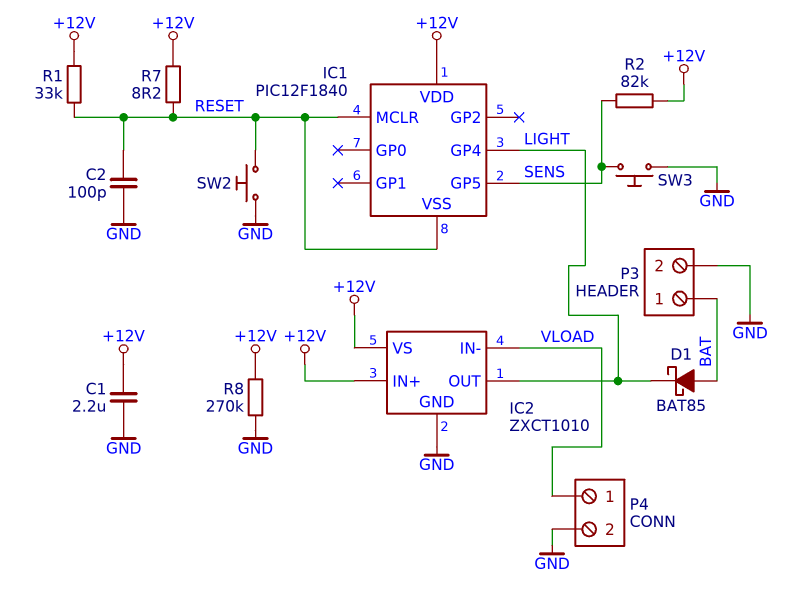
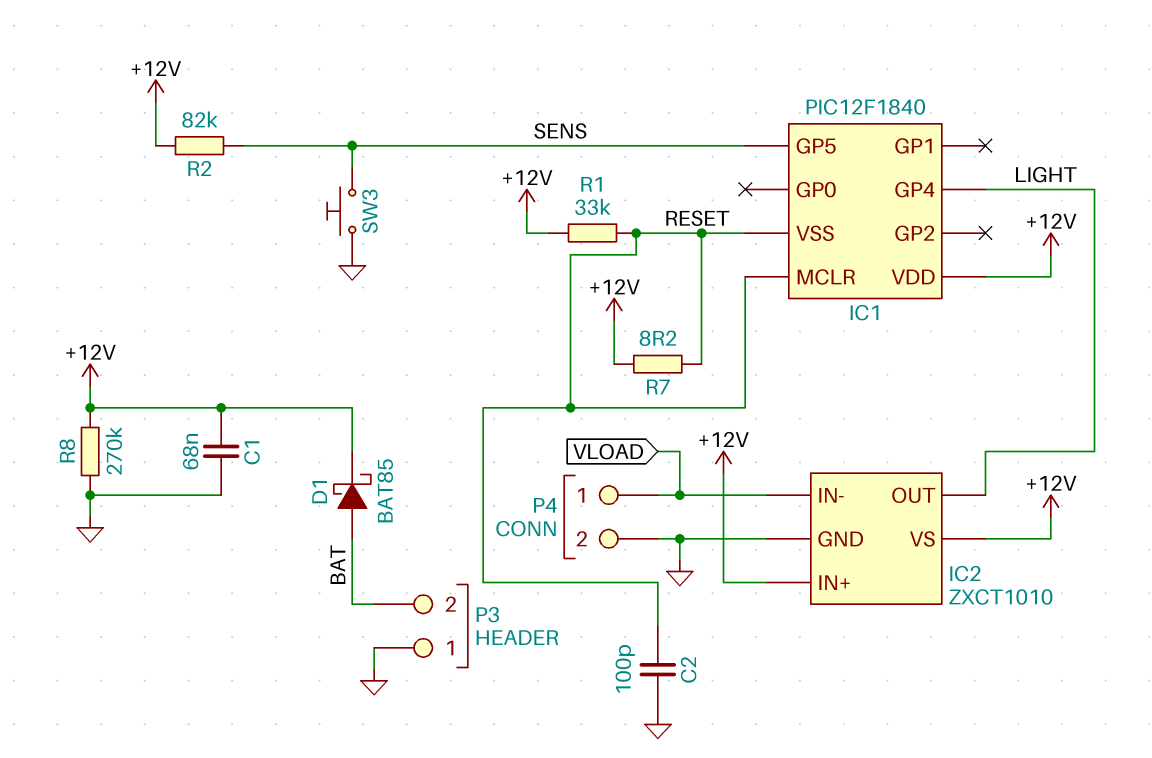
C1: 2.2uF (+12V, GND) -> 68nF (+12V, GND)
D1: schottky BAT85 (A BAT, K LIGHT) -> schottky BAT85 (A BAT, K +12V)
P3 pin 1: BAT -> GND
P3 pin 2: GND -> BAT
SW2: button (GND, RESET) -> none

